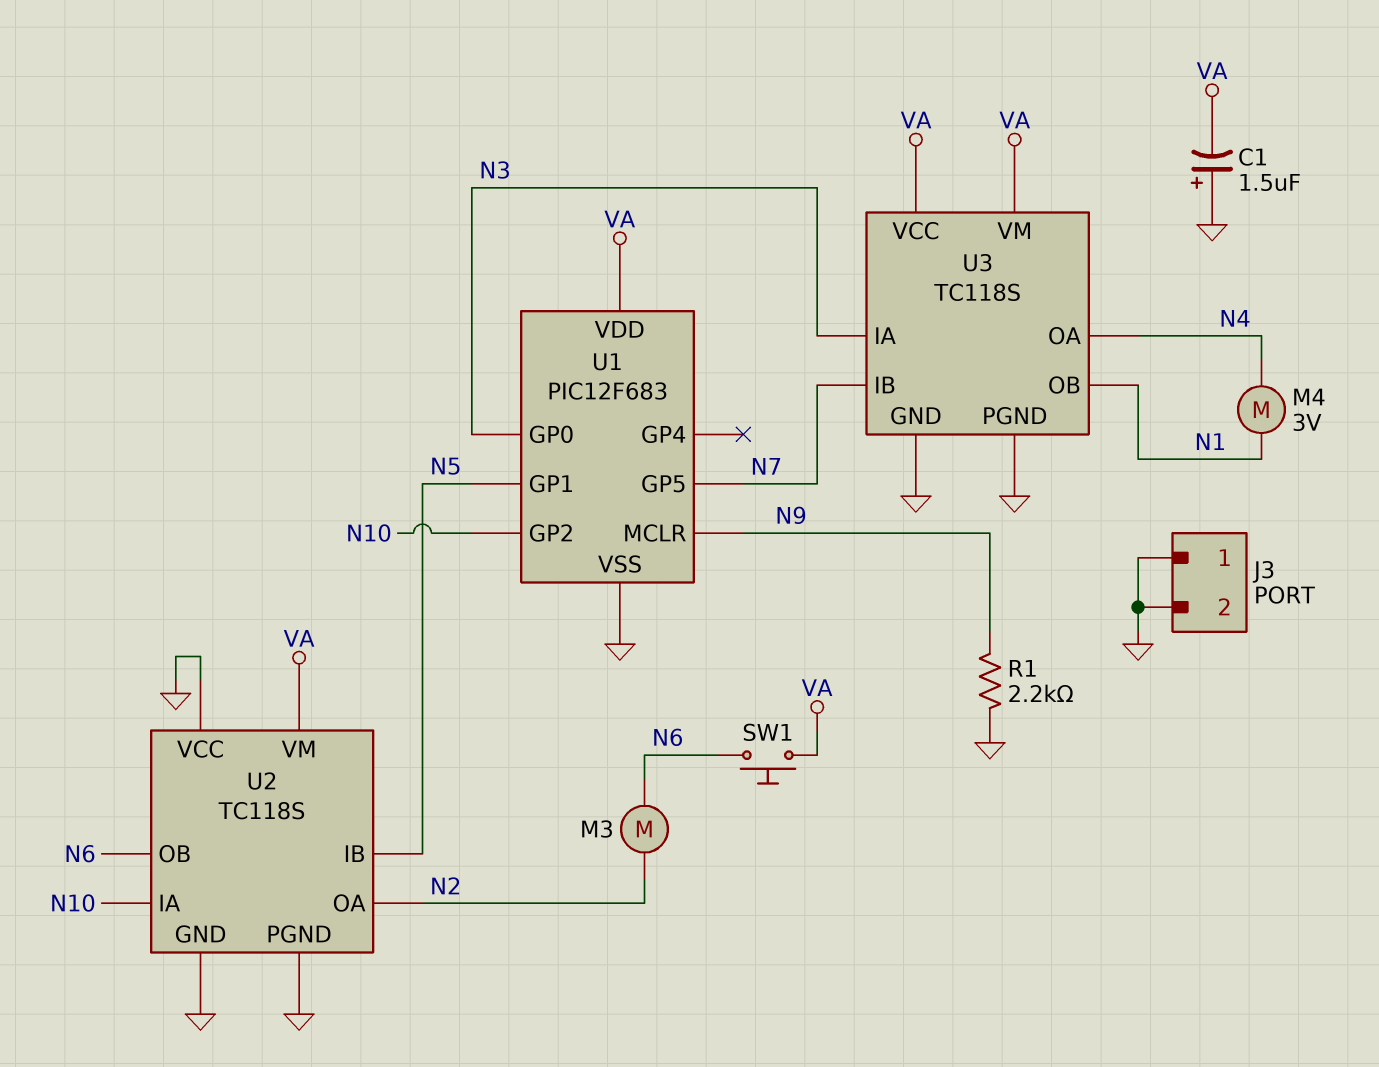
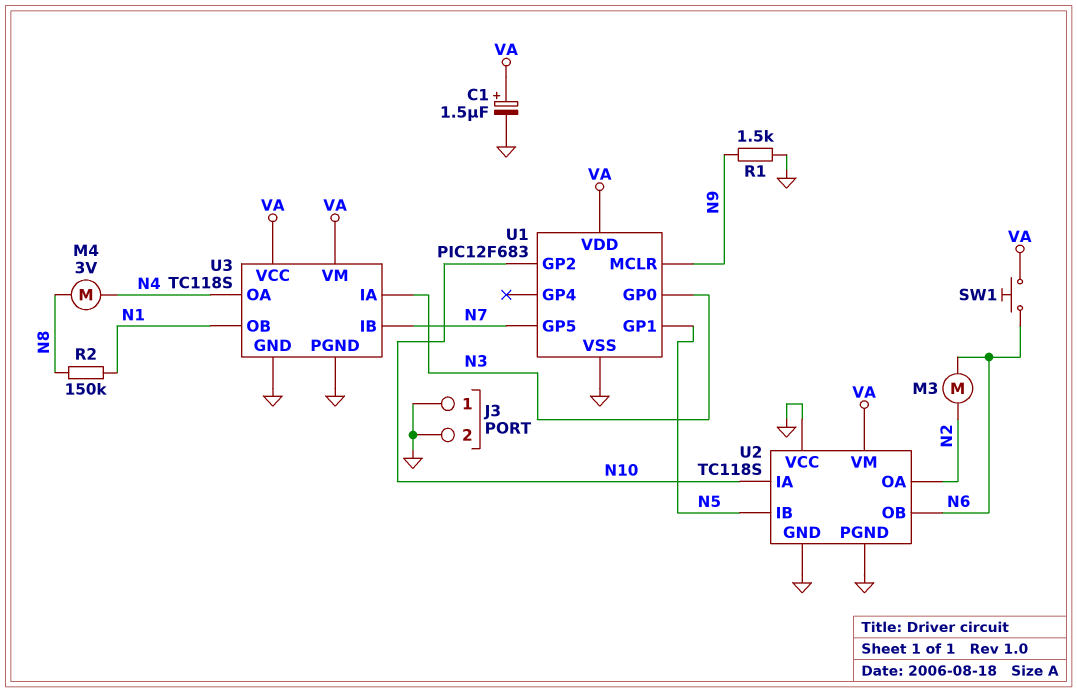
C1: 1.5uF (plus GND, minus VA) -> 1.5uF (plus VA, minus GND)
M4: motor 3V (N1, N4) -> motor 3V (N4, N8)
R1: 2.2k (GND, N9) -> 1.5k (GND, N9)
R2: none -> 150k (N1, N8)

